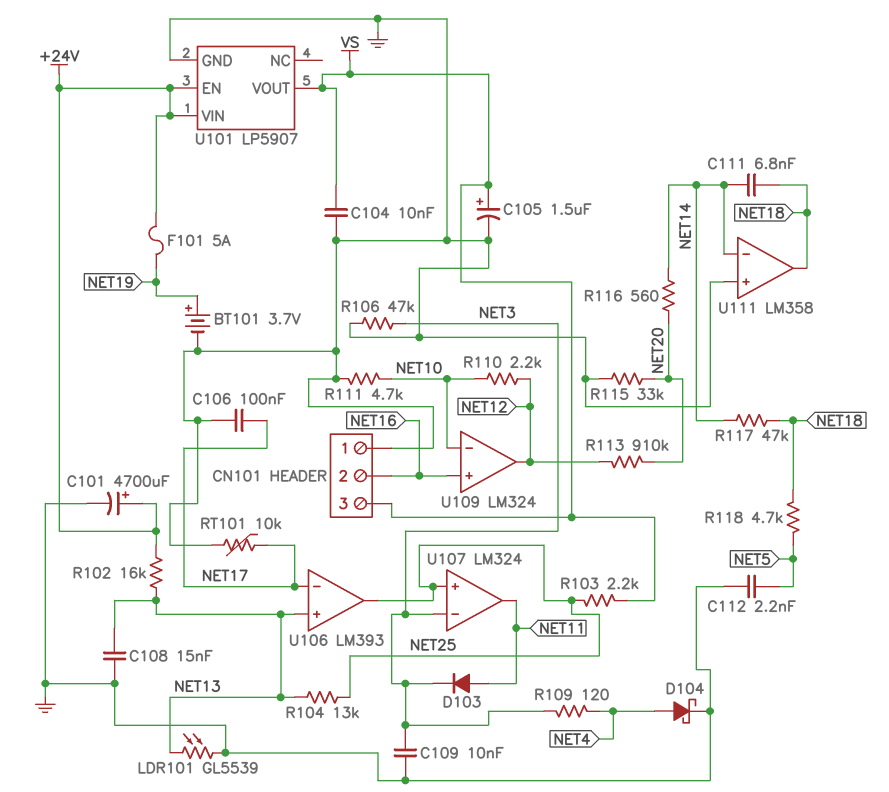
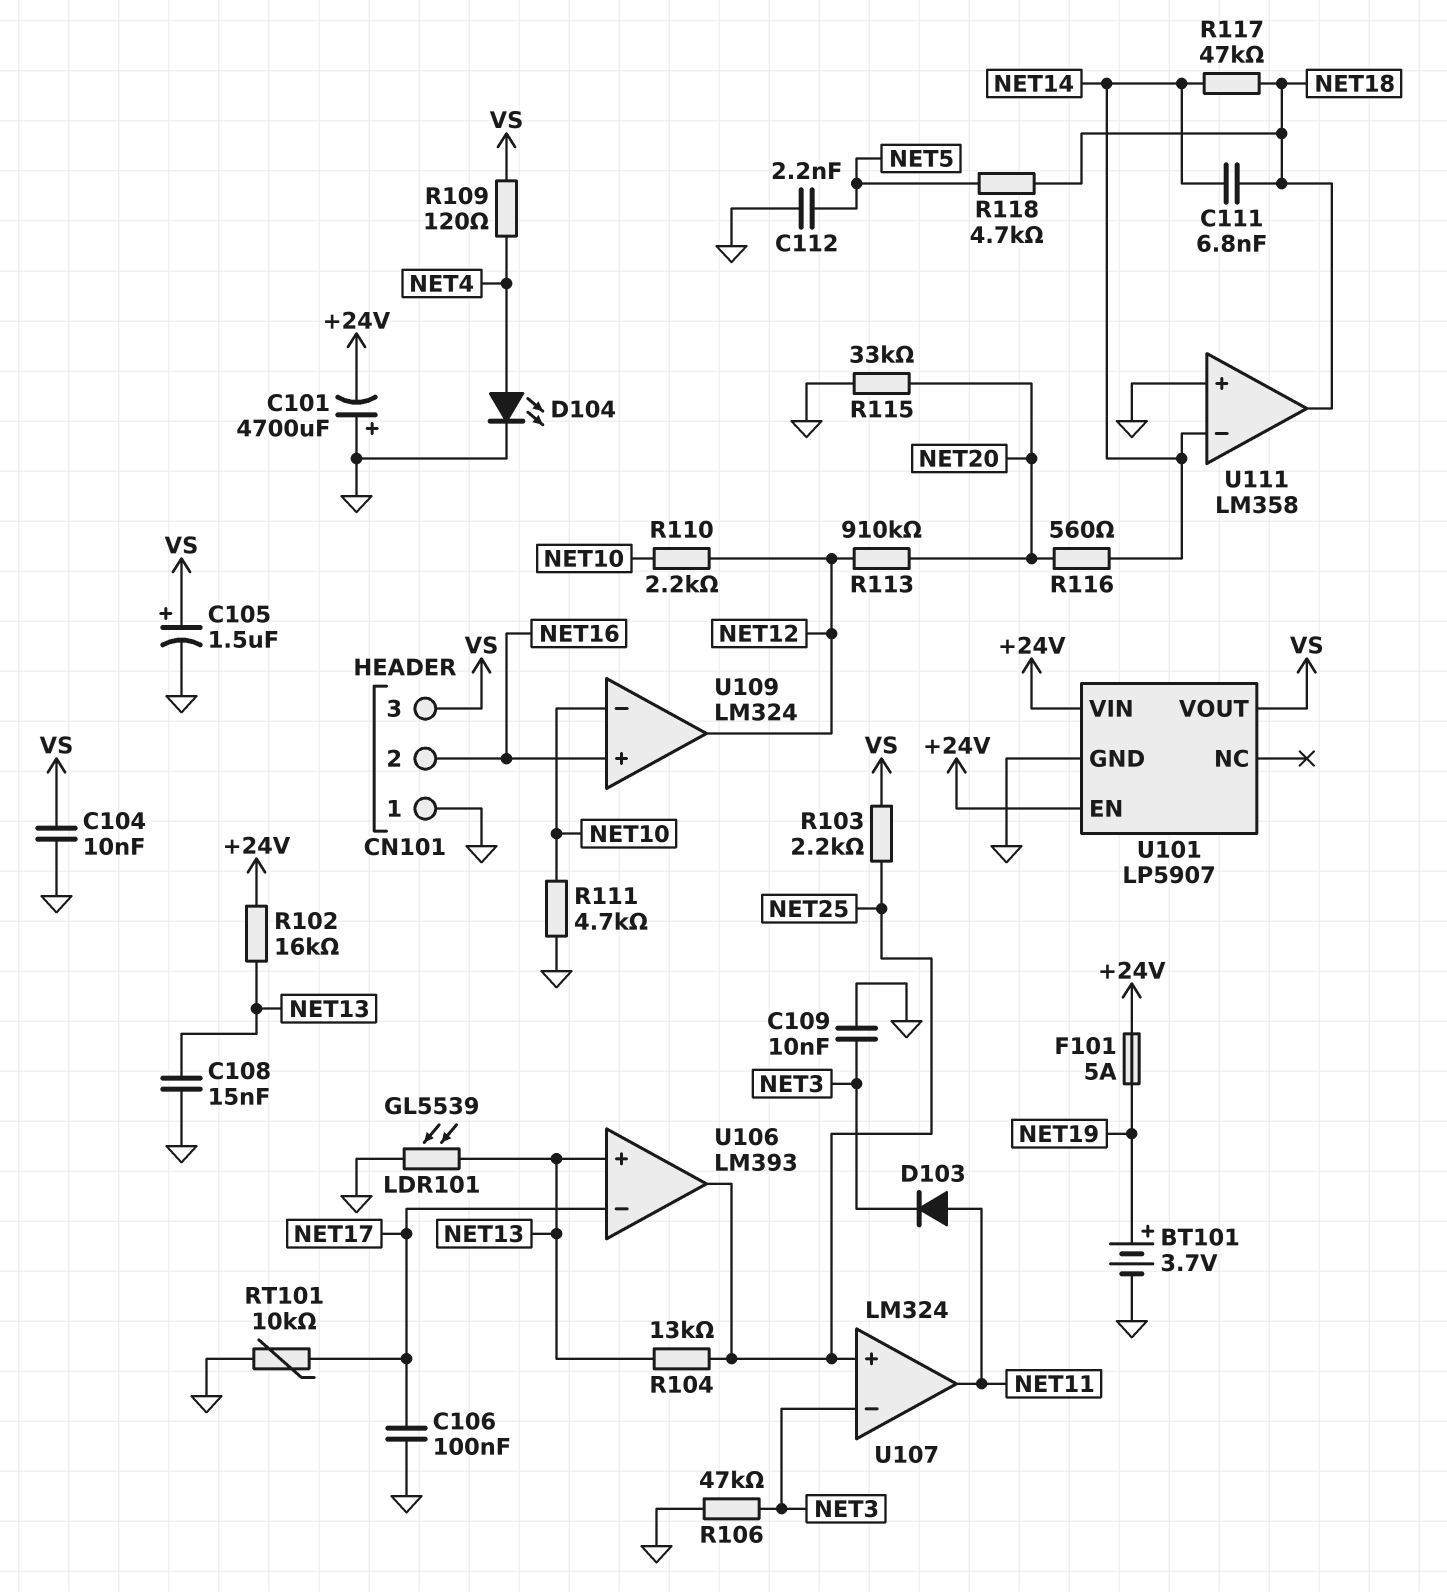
C101: 4700uF (plus +24V, minus GND) -> 4700uF (plus GND, minus +24V)
D104: schottky (A NET4, K GND) -> LED (A NET4, K GND)
R109: 120 (NET3, NET4) -> 120 (NET4, VS)

